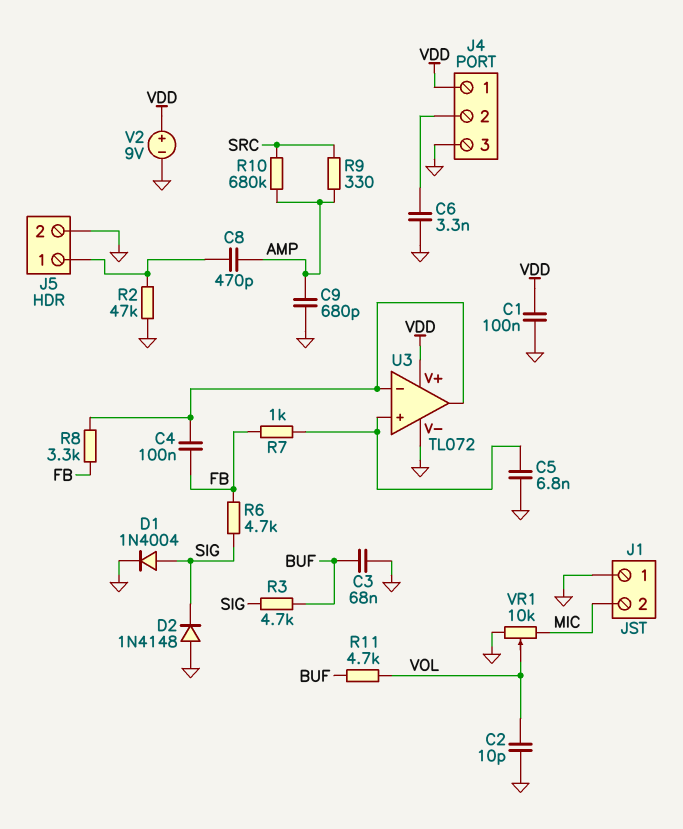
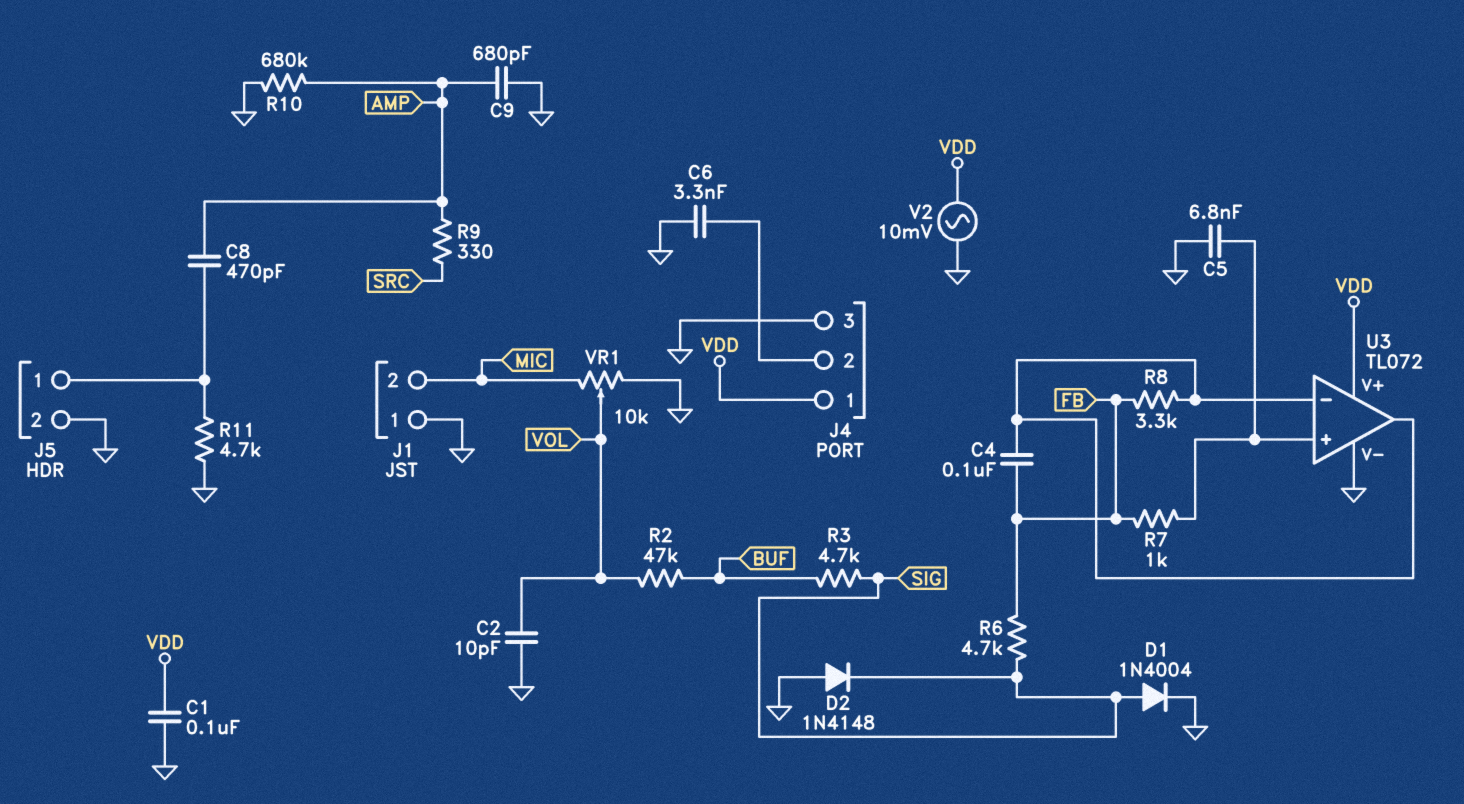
C3: 68nF (BUF, GND) -> none
R2: 47k (GND, J5/1) -> 47k (BUF, VOL)
R10: 680k (AMP, SRC) -> 680k (AMP, GND)
R11: 4.7k (BUF, VOL) -> 4.7k (GND, J5/1)
V2: 9V (plus VDD, minus GND) -> AC 10mV (GND, VDD)

